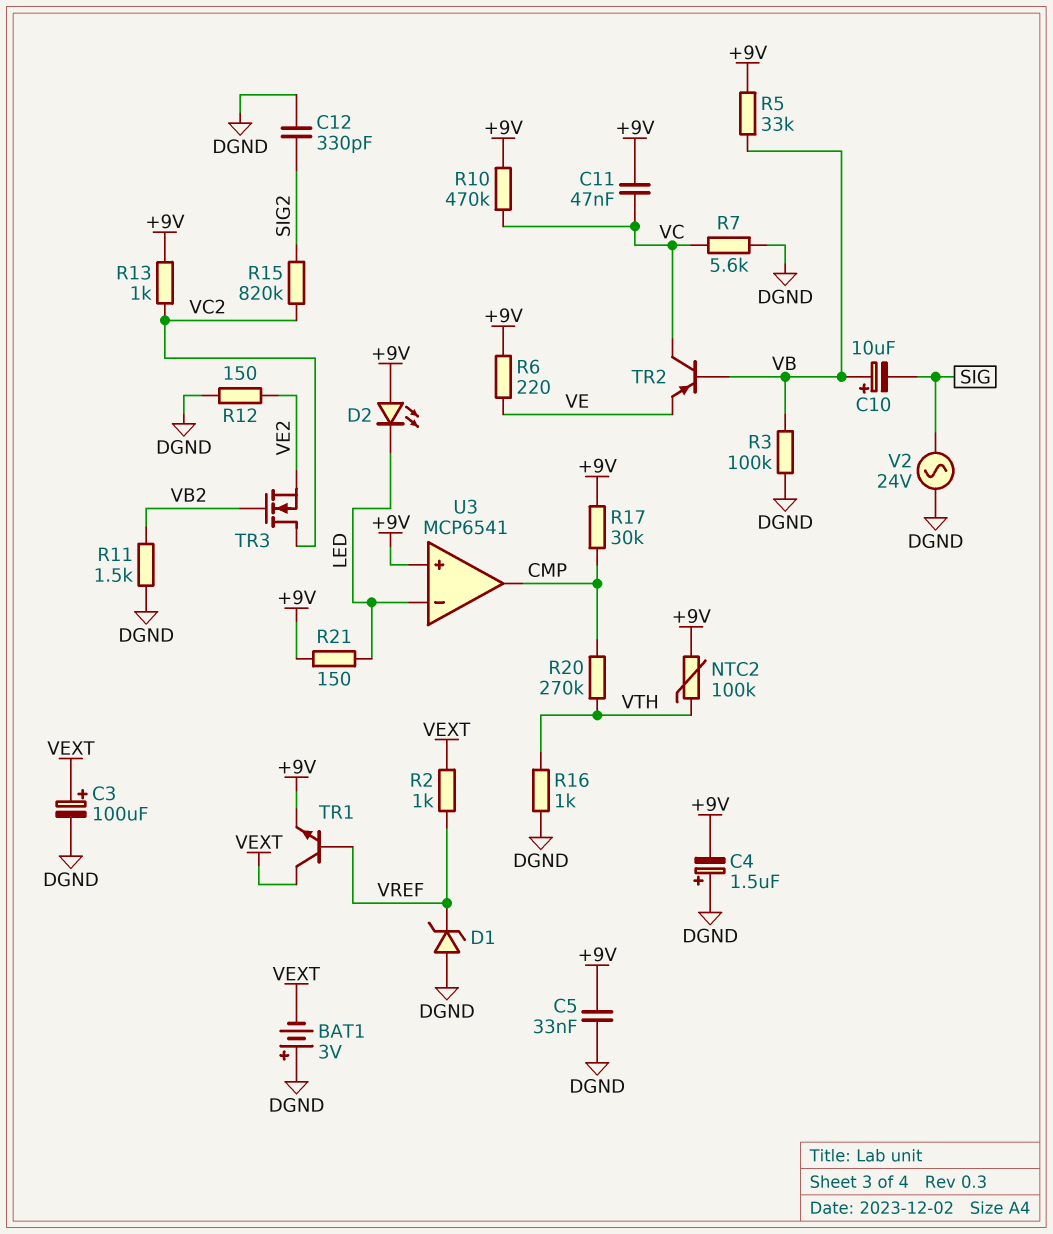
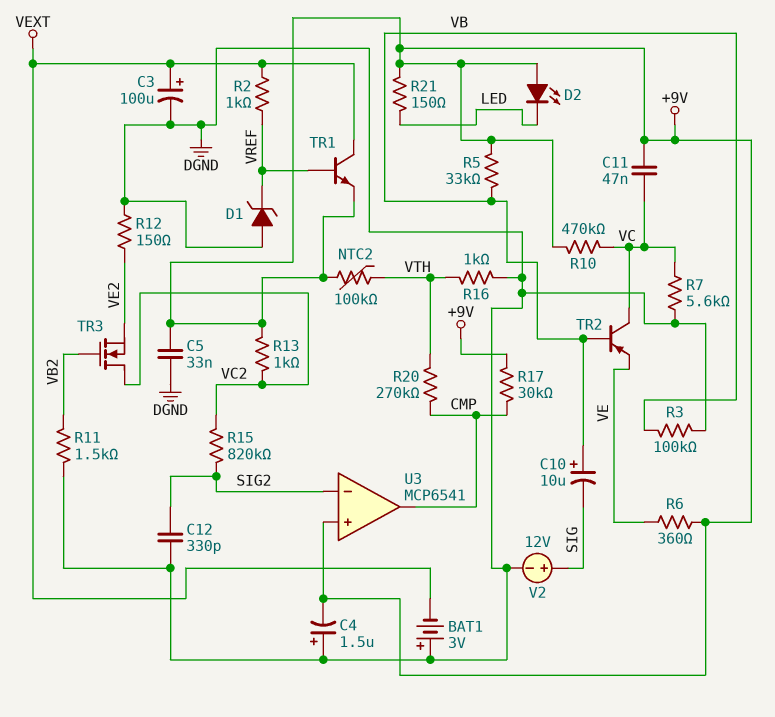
R6: 220 (+9V, VE) -> 360 (+9V, VE)
U3 pin in-: LED -> SIG2
V2: AC 24V (DGND, SIG) -> 12V (plus SIG, minus DGND)

